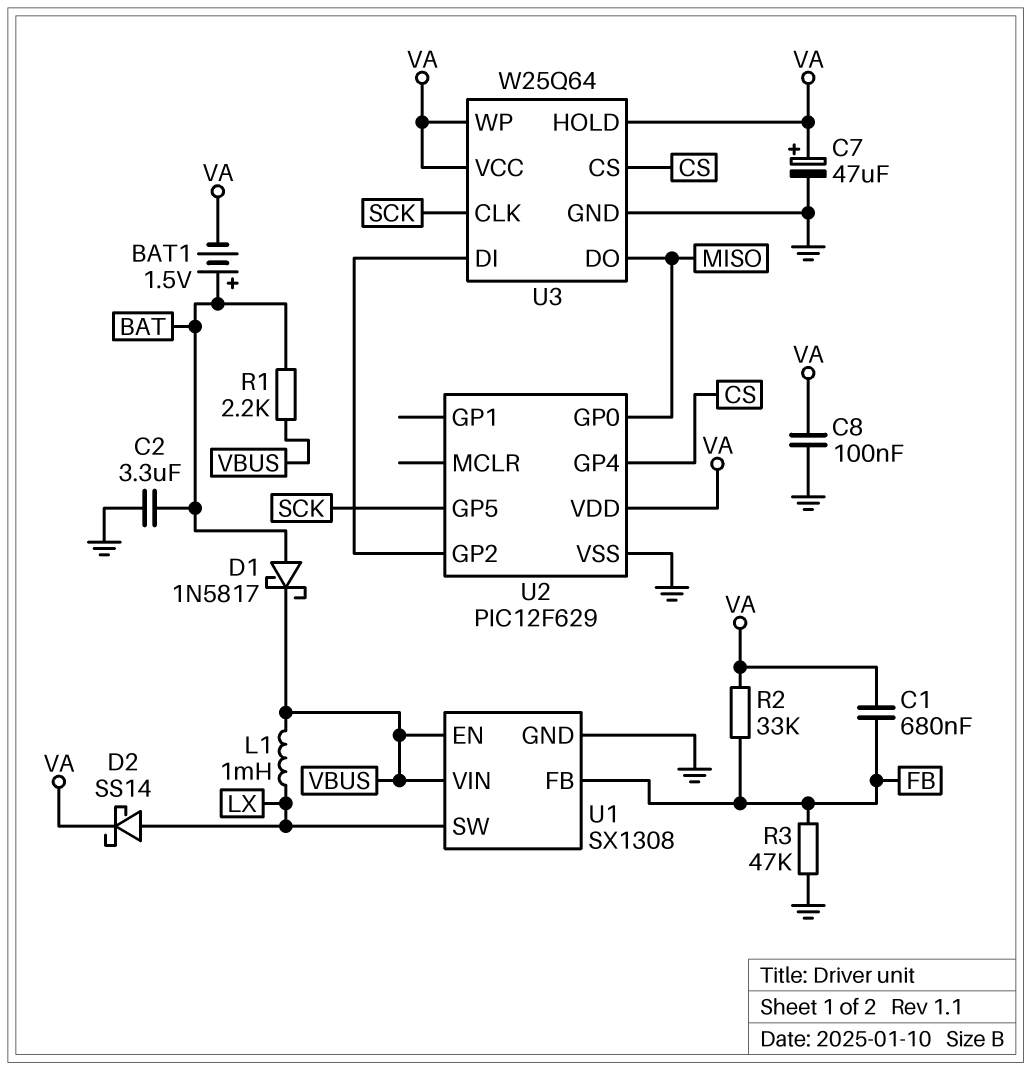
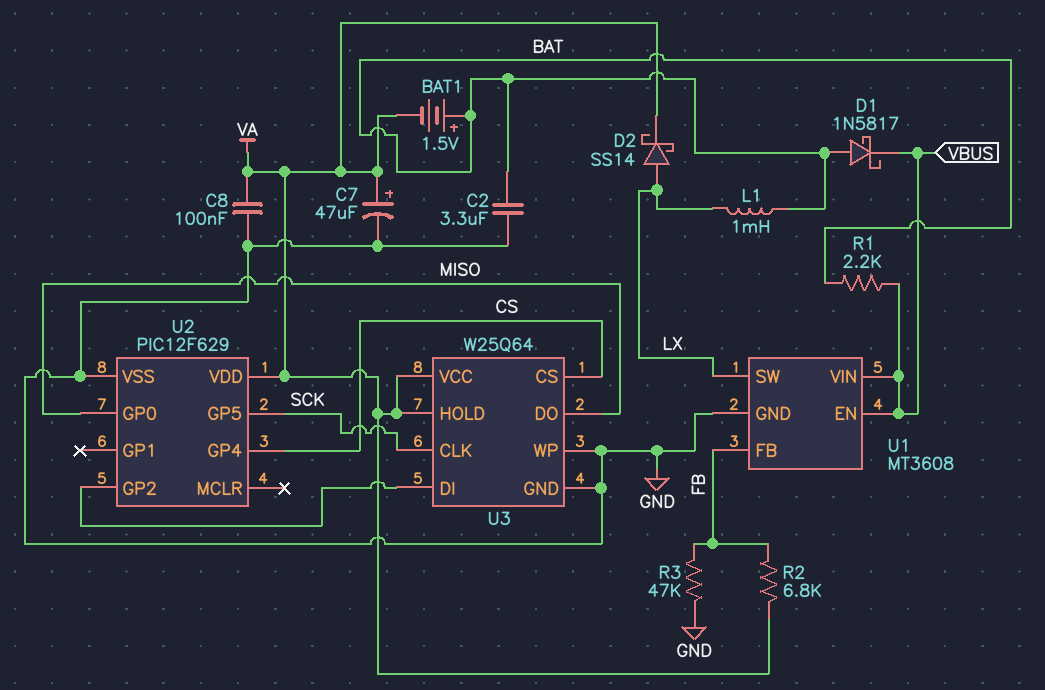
C1: 680nF (FB, VA) -> none
L1: 1mH (LX, VBUS) -> 1mH (BAT, LX)
R2: 33k (FB, VA) -> 6.8k (FB, VA)
U1: SX1308 -> MT3608
U3 pin WP: VA -> GND

